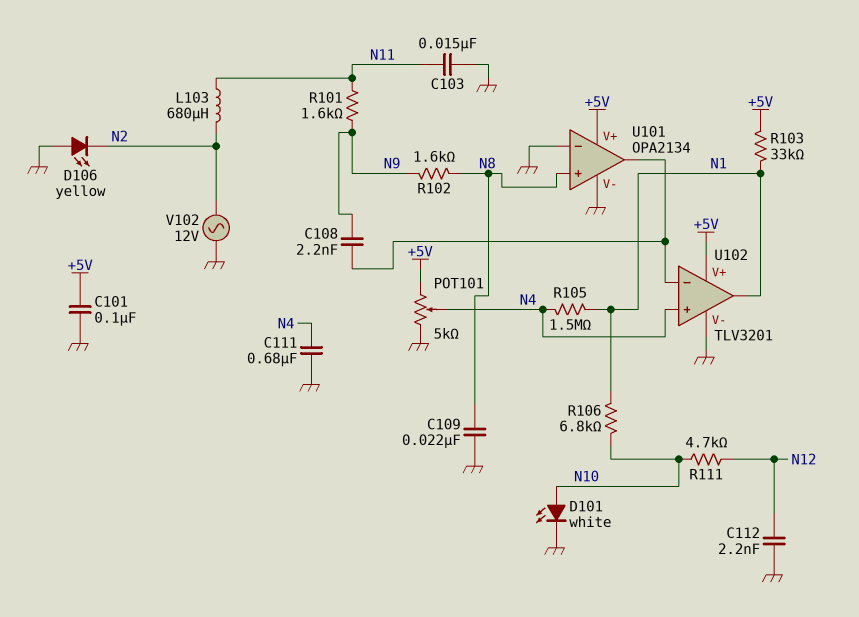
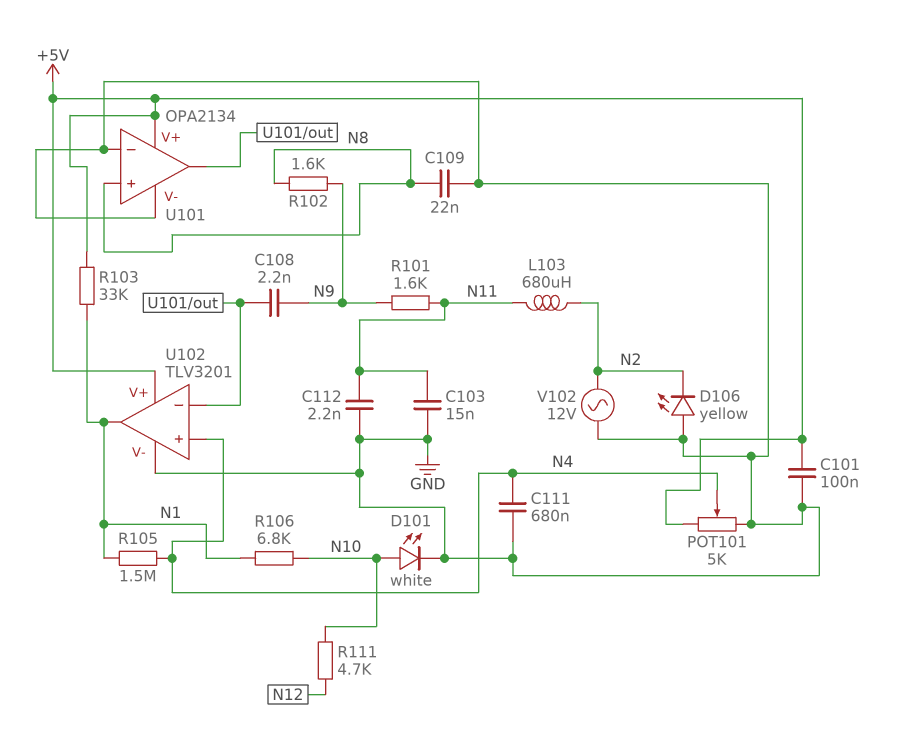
C112: 2.2nF (GND, N12) -> 2.2nF (GND, N11)

